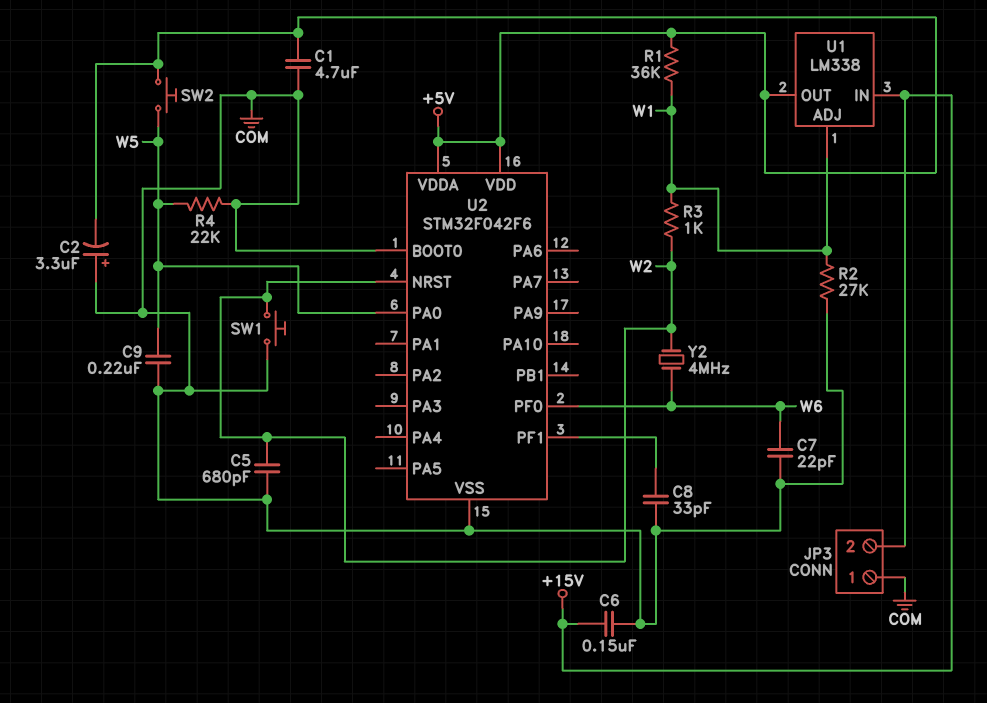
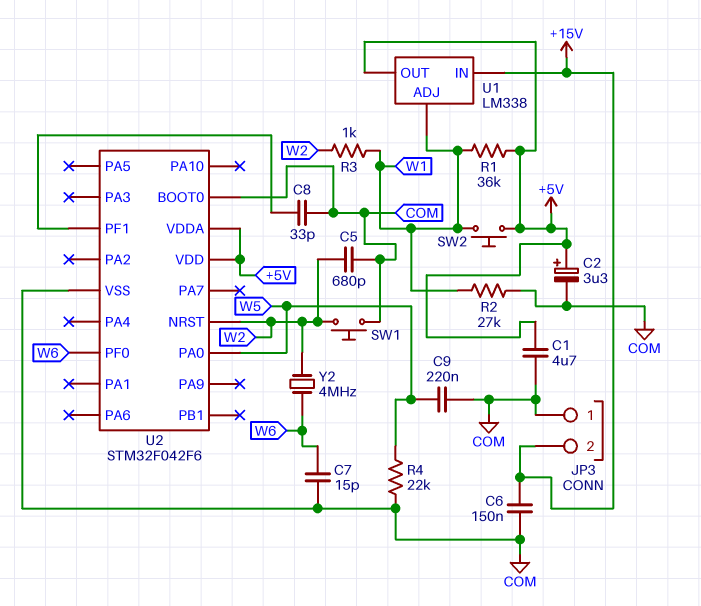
C2: 3.3uF (plus COM, minus +5V) -> 3.3uF (plus +5V, minus COM)
C7: 22pF (COM, W6) -> 15pF (COM, W6)
SW2: button (+5V, W5) -> button (+5V, W1)

